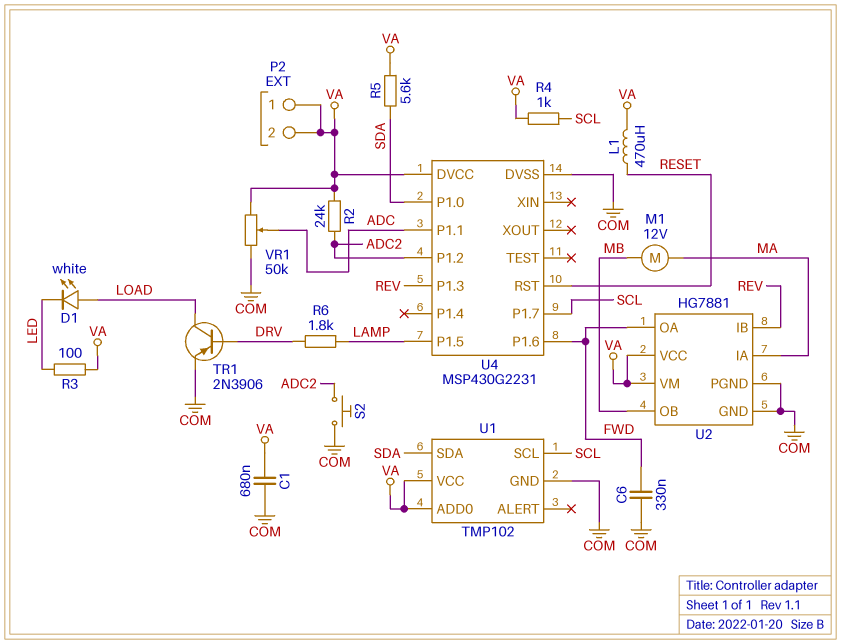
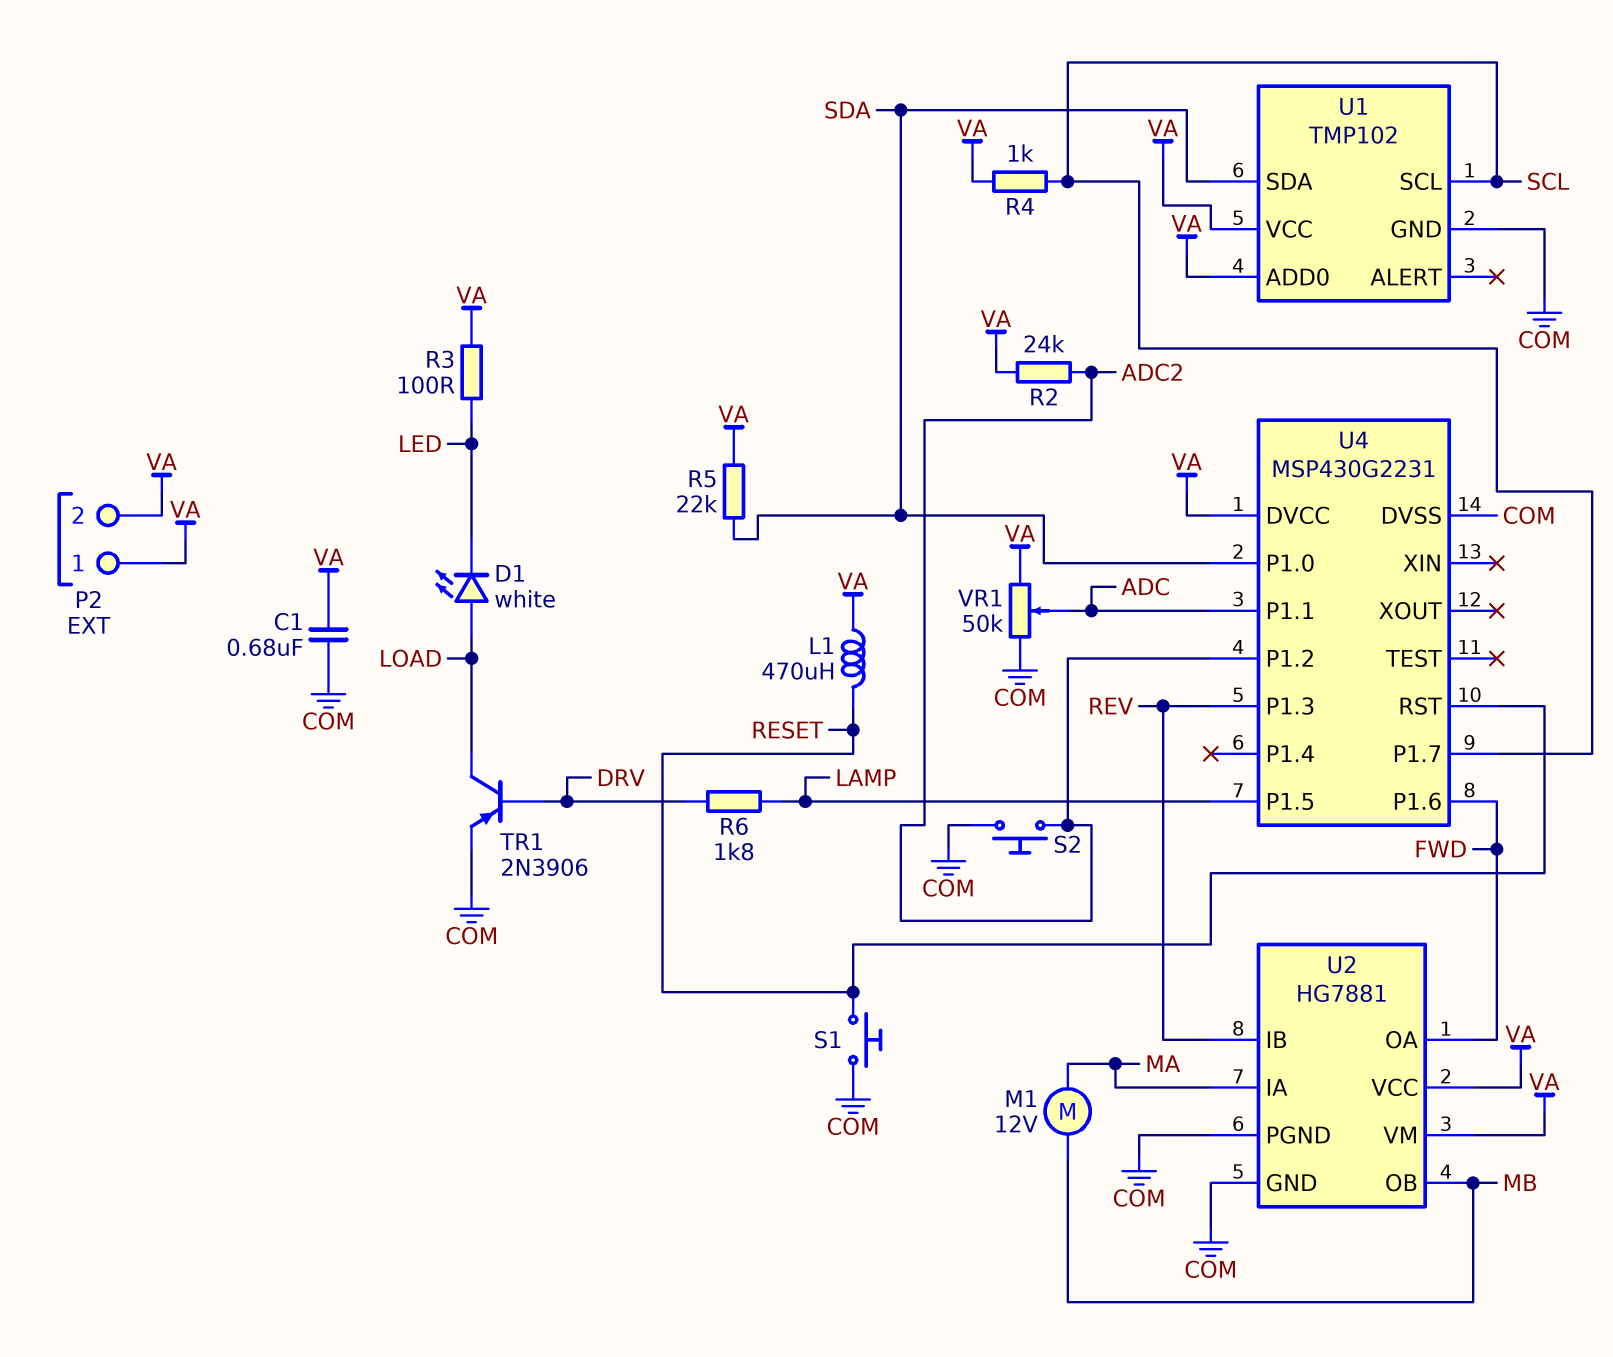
C6: 330nF (COM, FWD) -> none
R5: 5.6k (SDA, VA) -> 22k (SDA, VA)
S1: none -> button (COM, RESET)

